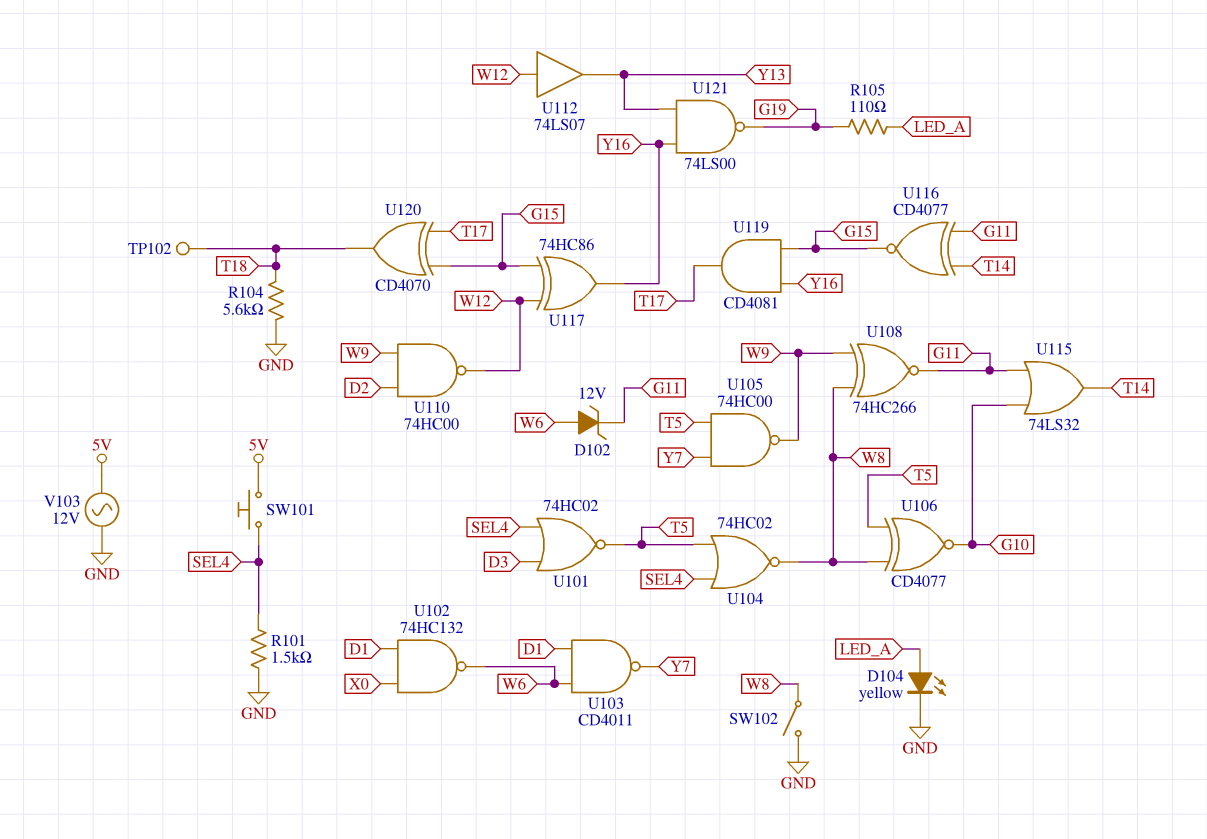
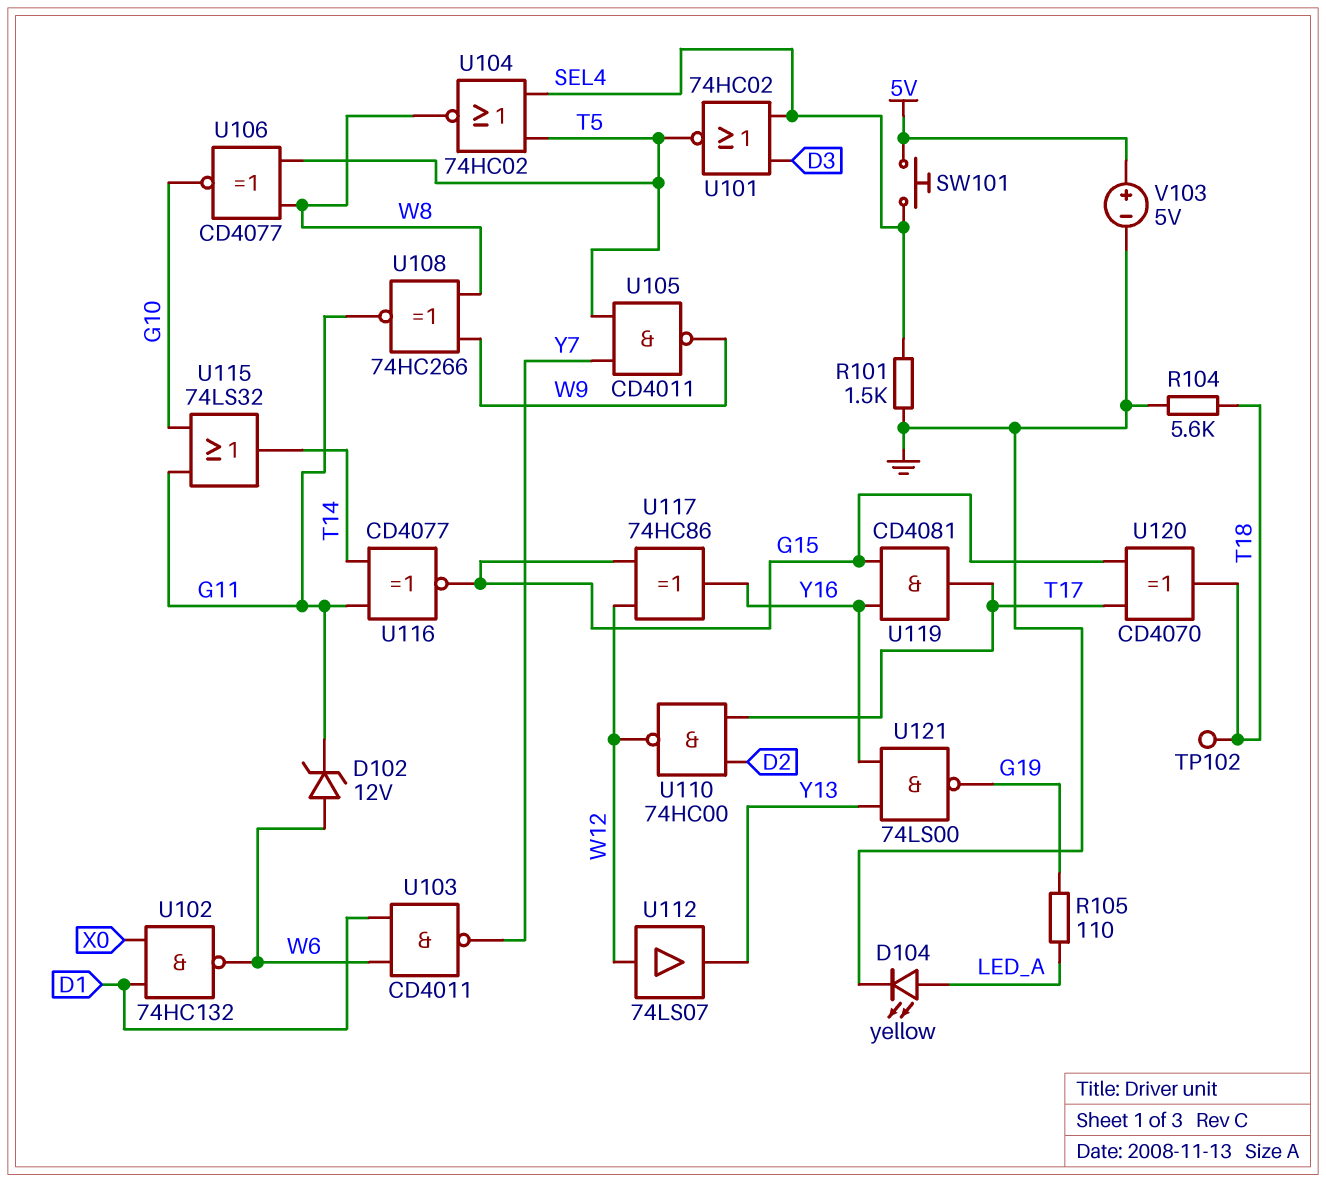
SW102: switch (GND, W8) -> none
U105: NAND 74HC00 (in T5, in Y7, out W9) -> NAND CD4011 (in T5, in Y7, out W9)
U110: NAND 74HC00 (in D2, in W9, out W12) -> NAND 74HC00 (in D2, in T17, out W12)
V103: AC 12V (5V, GND) -> 5V (plus 5V, minus GND)

